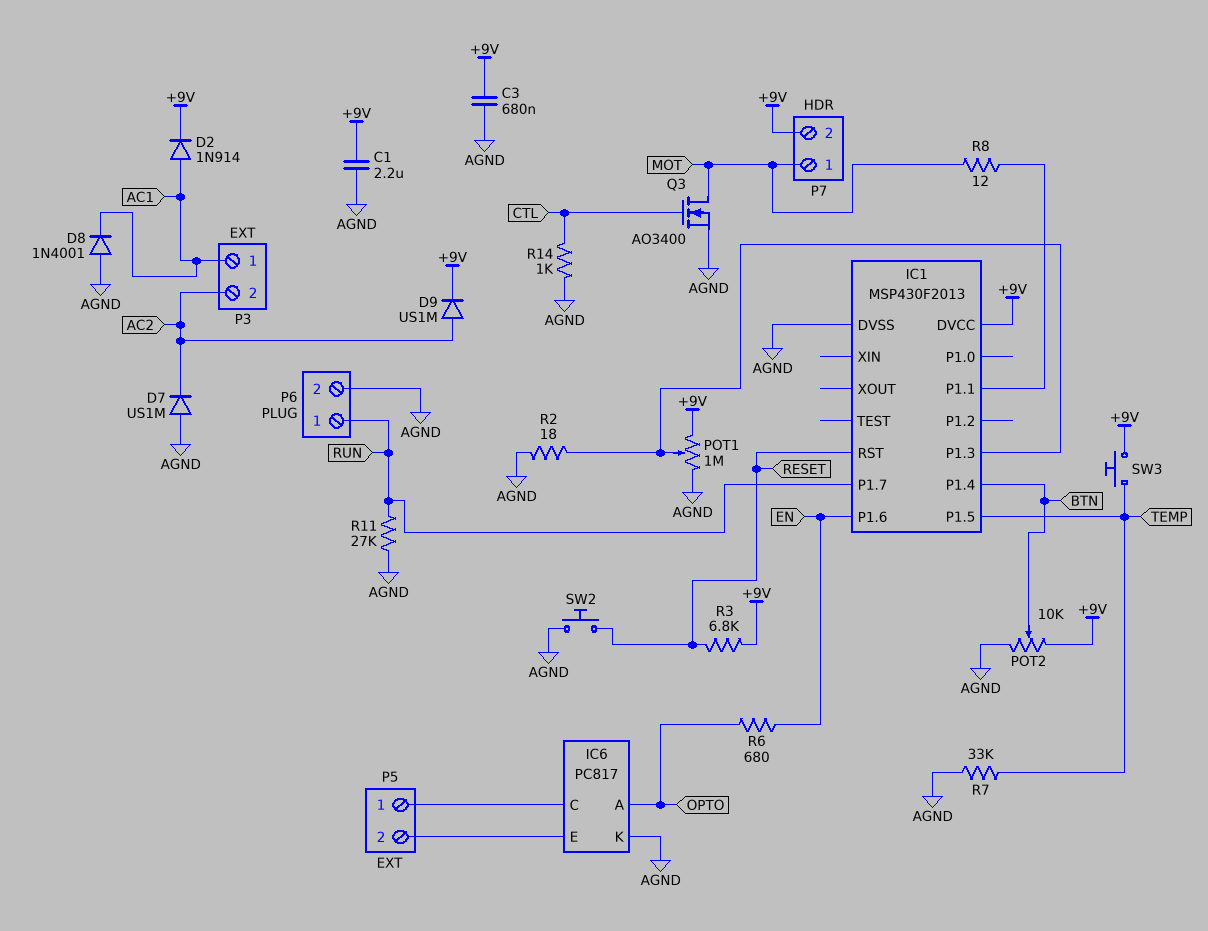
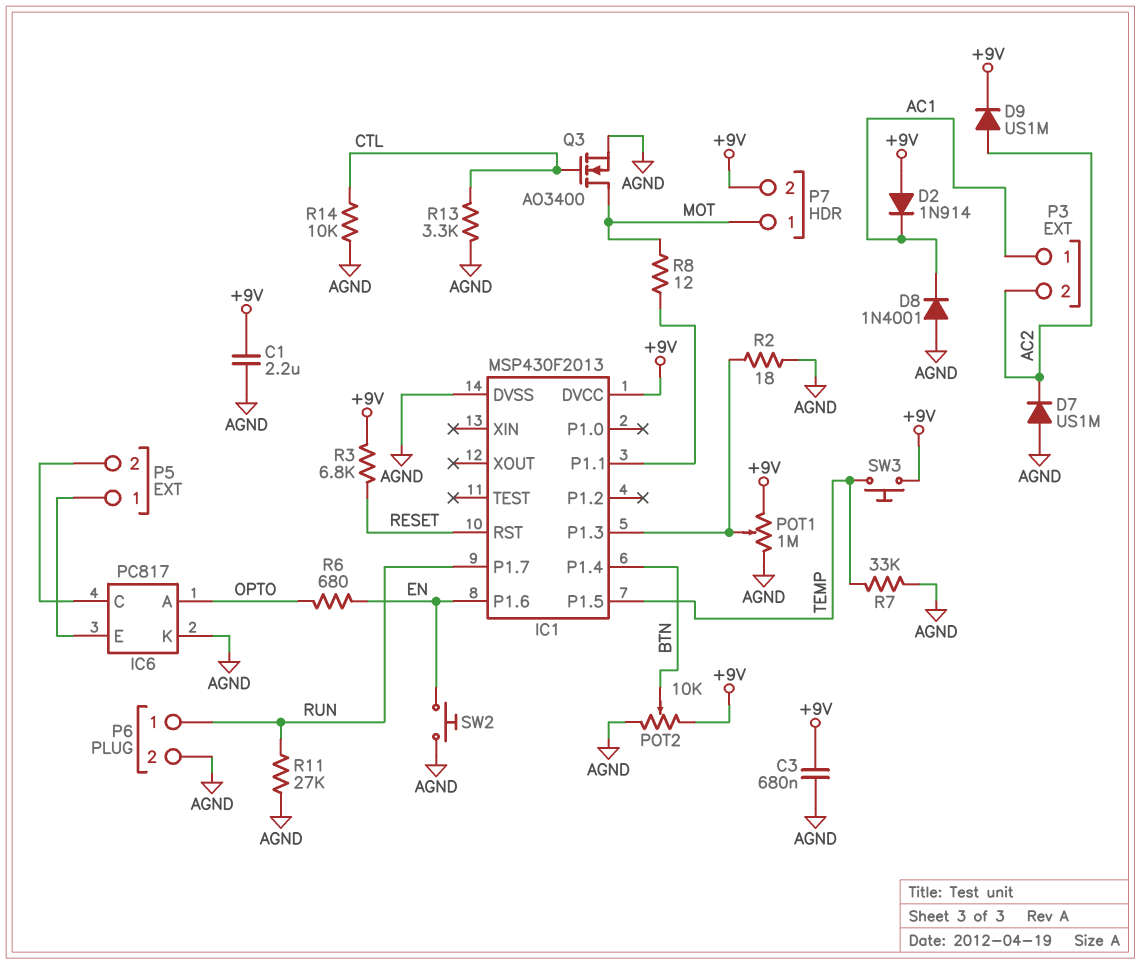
D2: diode 1N914 (A AC1, K +9V) -> diode 1N914 (A +9V, K AC1)
P5 pin 1: IC6/C -> IC6/E
P5 pin 2: IC6/E -> IC6/C
R13: none -> 3.3k (AGND, CTL)
R14: 1k (AGND, CTL) -> 10k (AGND, CTL)
SW2: button (AGND, RESET) -> button (AGND, EN)

